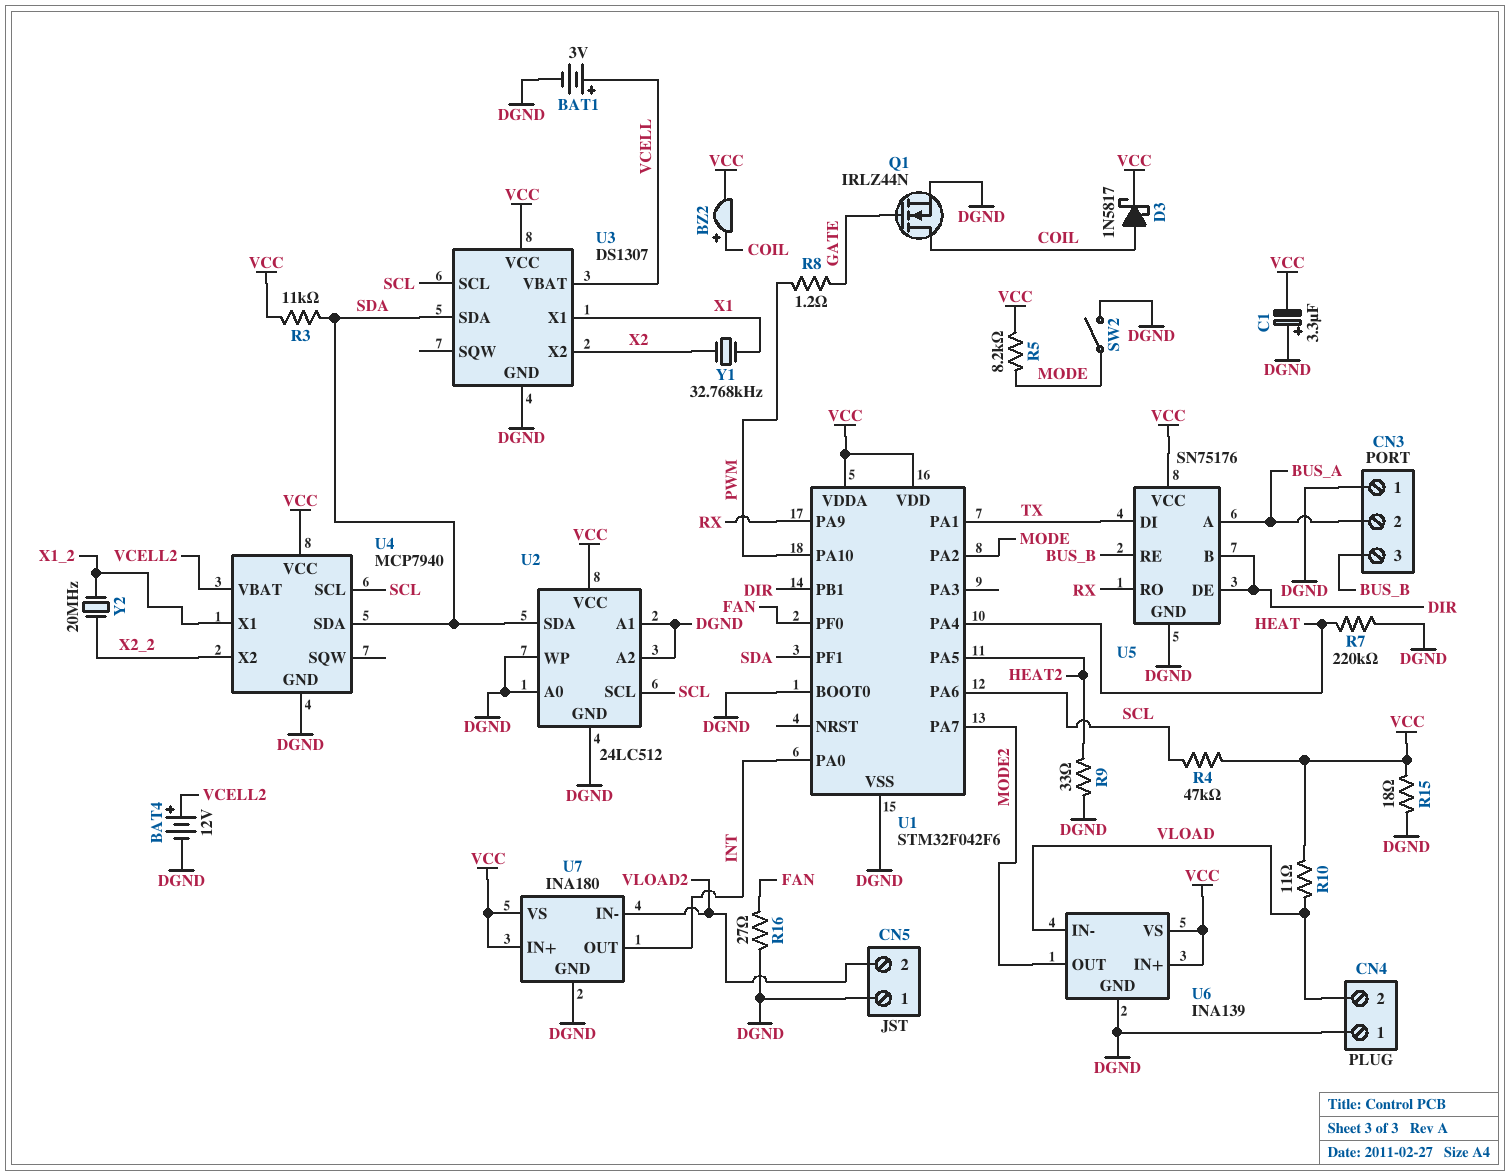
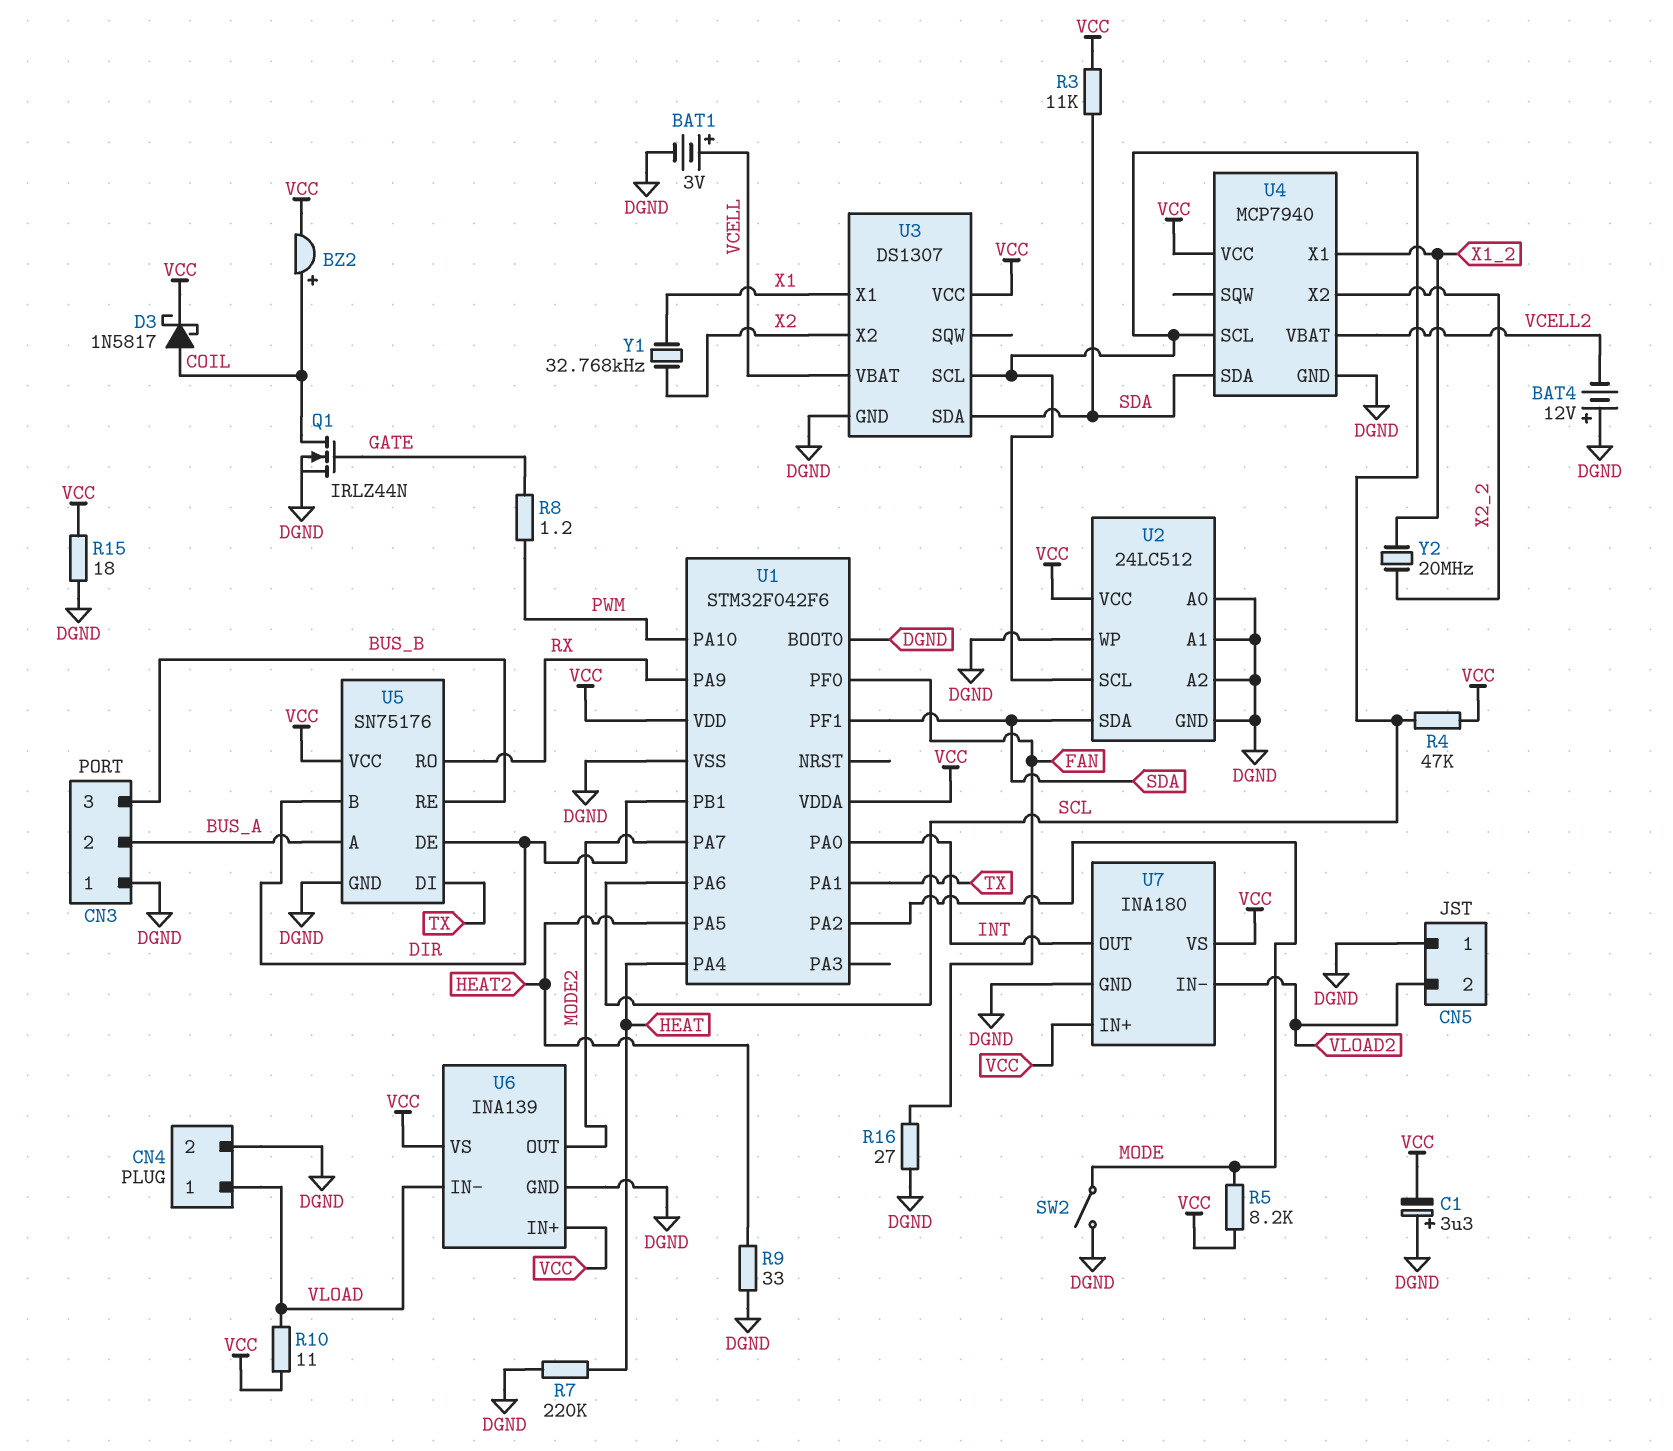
BAT4: 12V (plus VCELL2, minus DGND) -> 12V (plus DGND, minus VCELL2)
CN4 pin 1: DGND -> VLOAD
CN4 pin 2: VLOAD -> DGND

